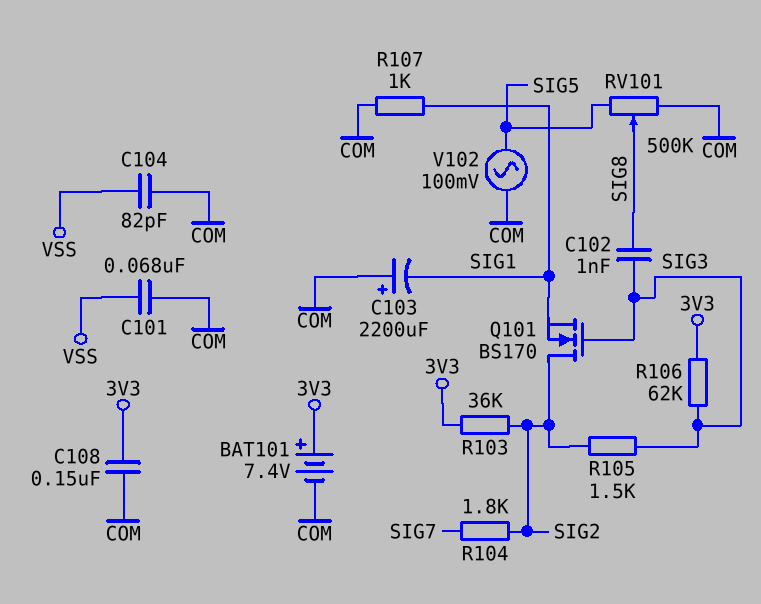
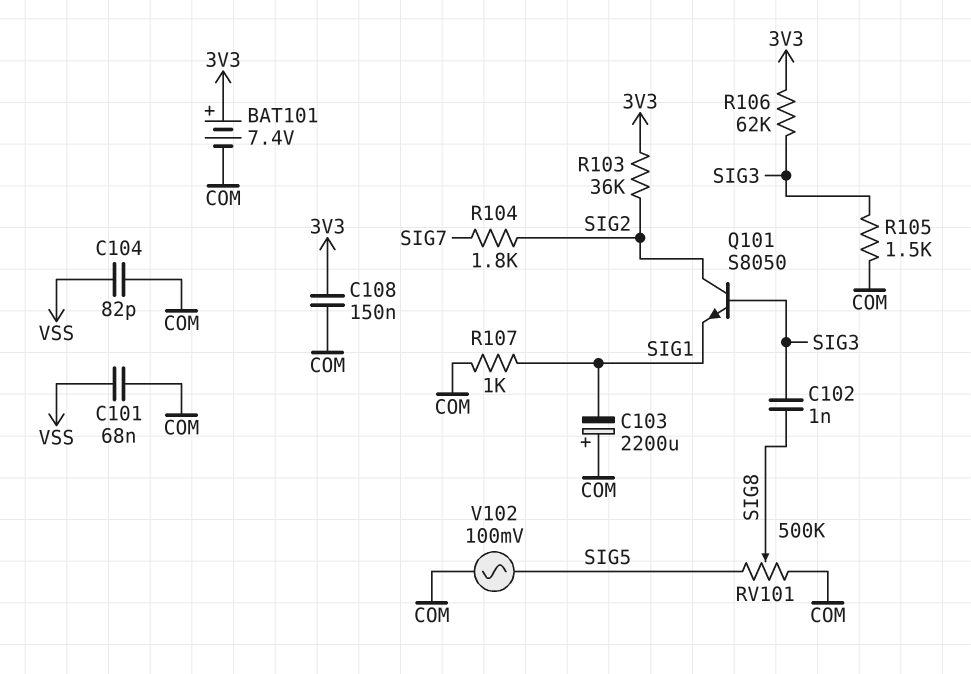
Q101: NMOS BS170 (G SIG3, D SIG2, S SIG1) -> NPN S8050 (B SIG3, C SIG2, E SIG1)
R105: 1.5k (SIG2, SIG3) -> 1.5k (COM, SIG3)

